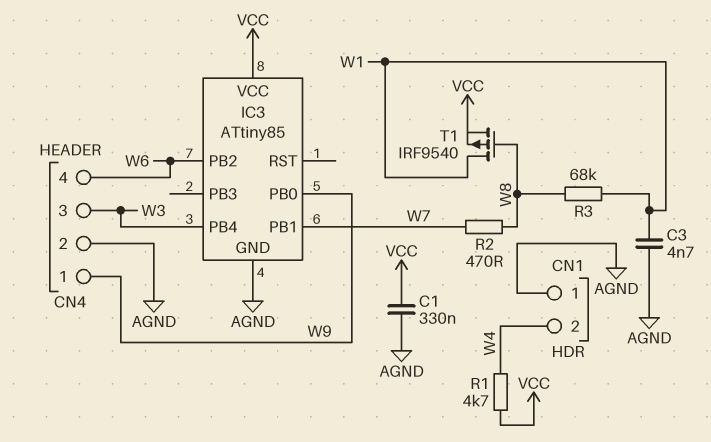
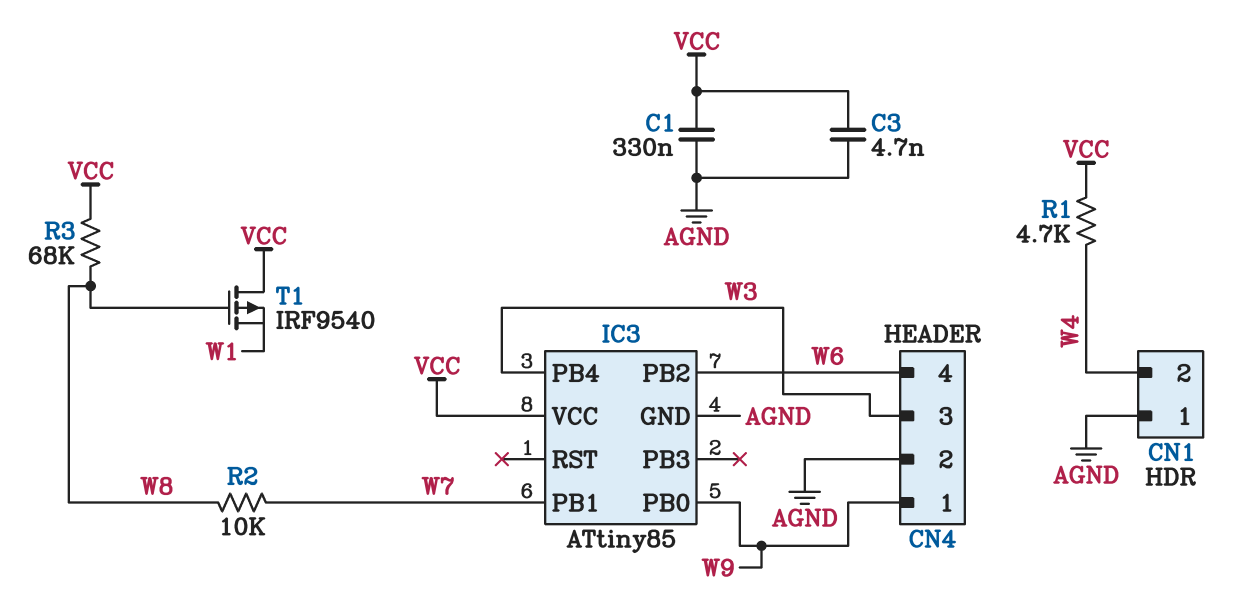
C3: 4.7nF (AGND, W1) -> 4.7nF (AGND, VCC)
R2: 470 (W7, W8) -> 10k (W7, W8)
R3: 68k (W1, W8) -> 68k (VCC, W8)
T1: PMOS IRF9540 (G W8, D W1, S VCC) -> PMOS IRF9540 (G W8, D VCC, S W1)

